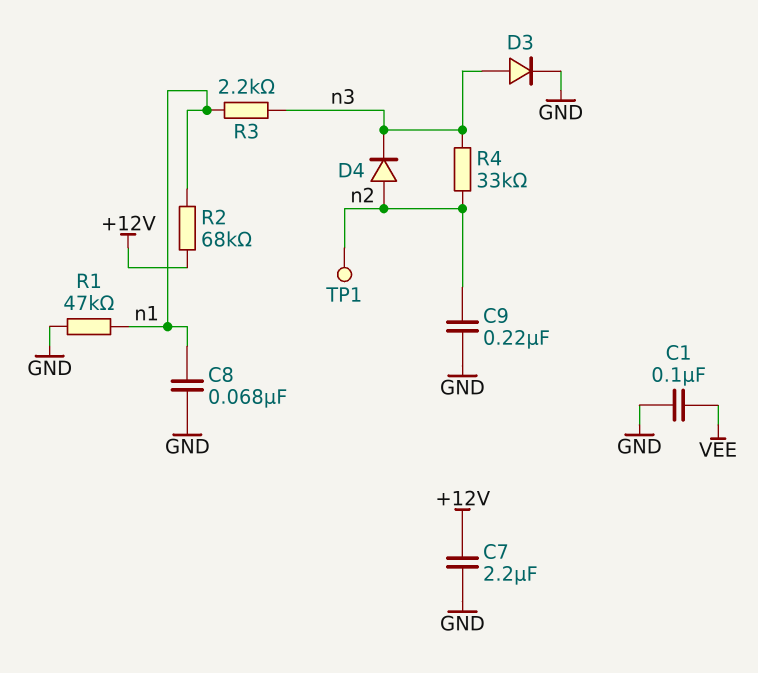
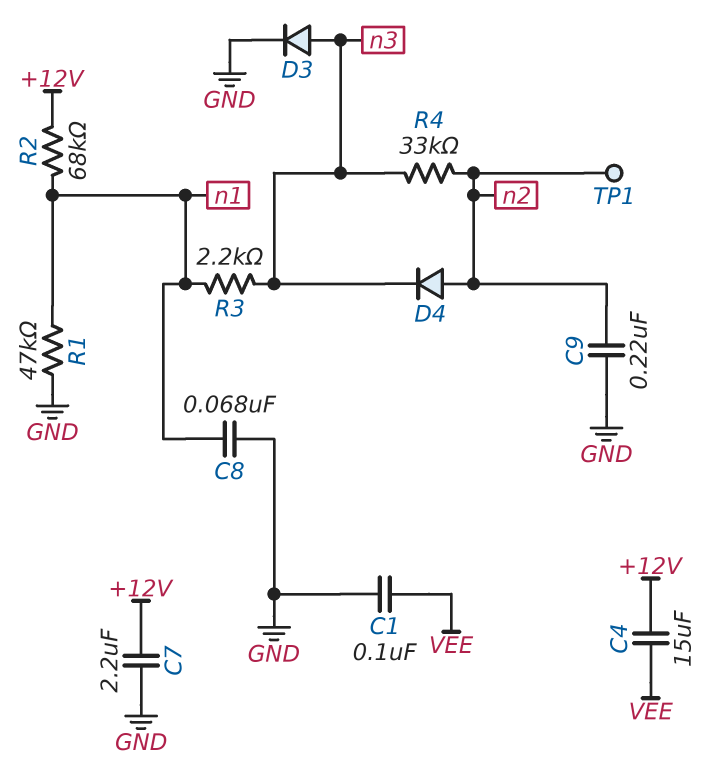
C4: none -> 15uF (+12V, VEE)

